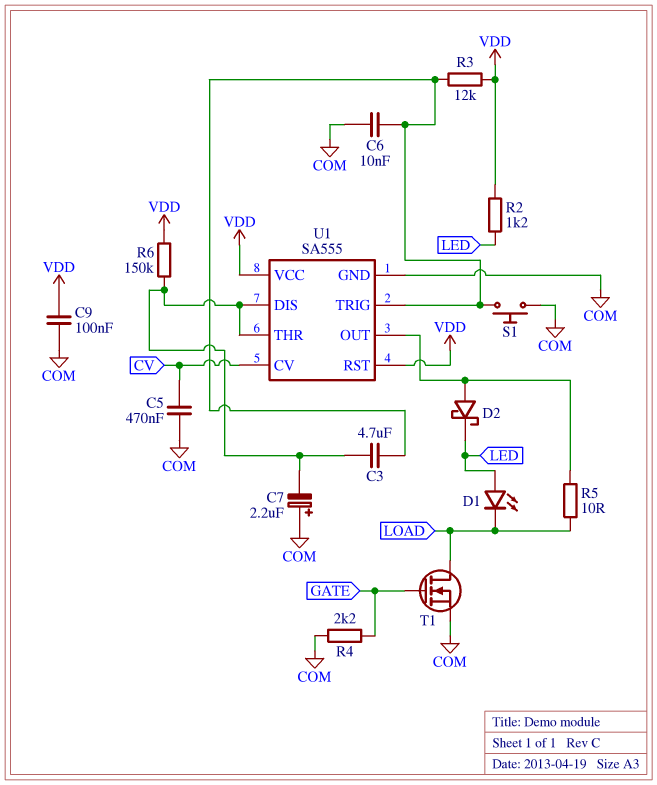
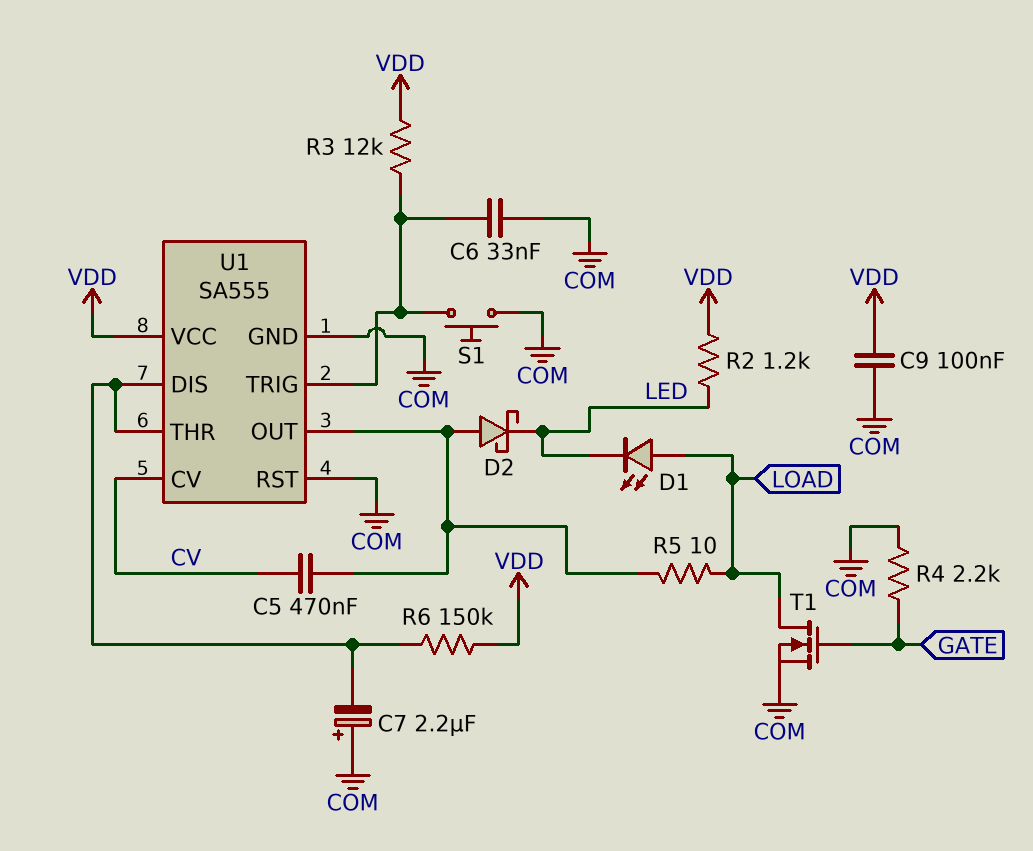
C3: 4.7uF (U1/DIS, U1/TRIG) -> none
C5: 470nF (COM, CV) -> 470nF (CV, U1/OUT)
C6: 10nF (COM, U1/TRIG) -> 33nF (COM, U1/TRIG)
D1: LED (A LED, K LOAD) -> LED (A LOAD, K LED)
U1 pin RST: VDD -> COM

